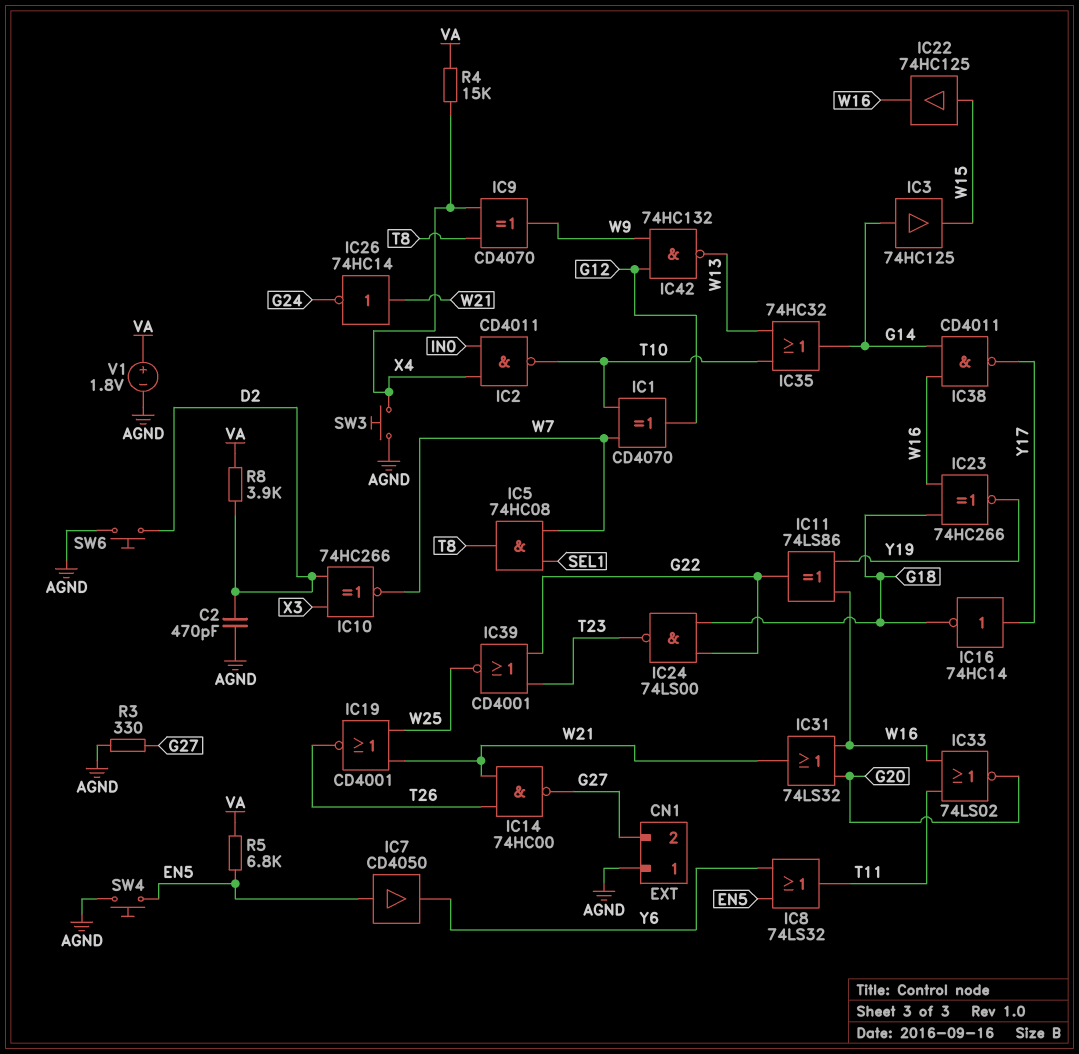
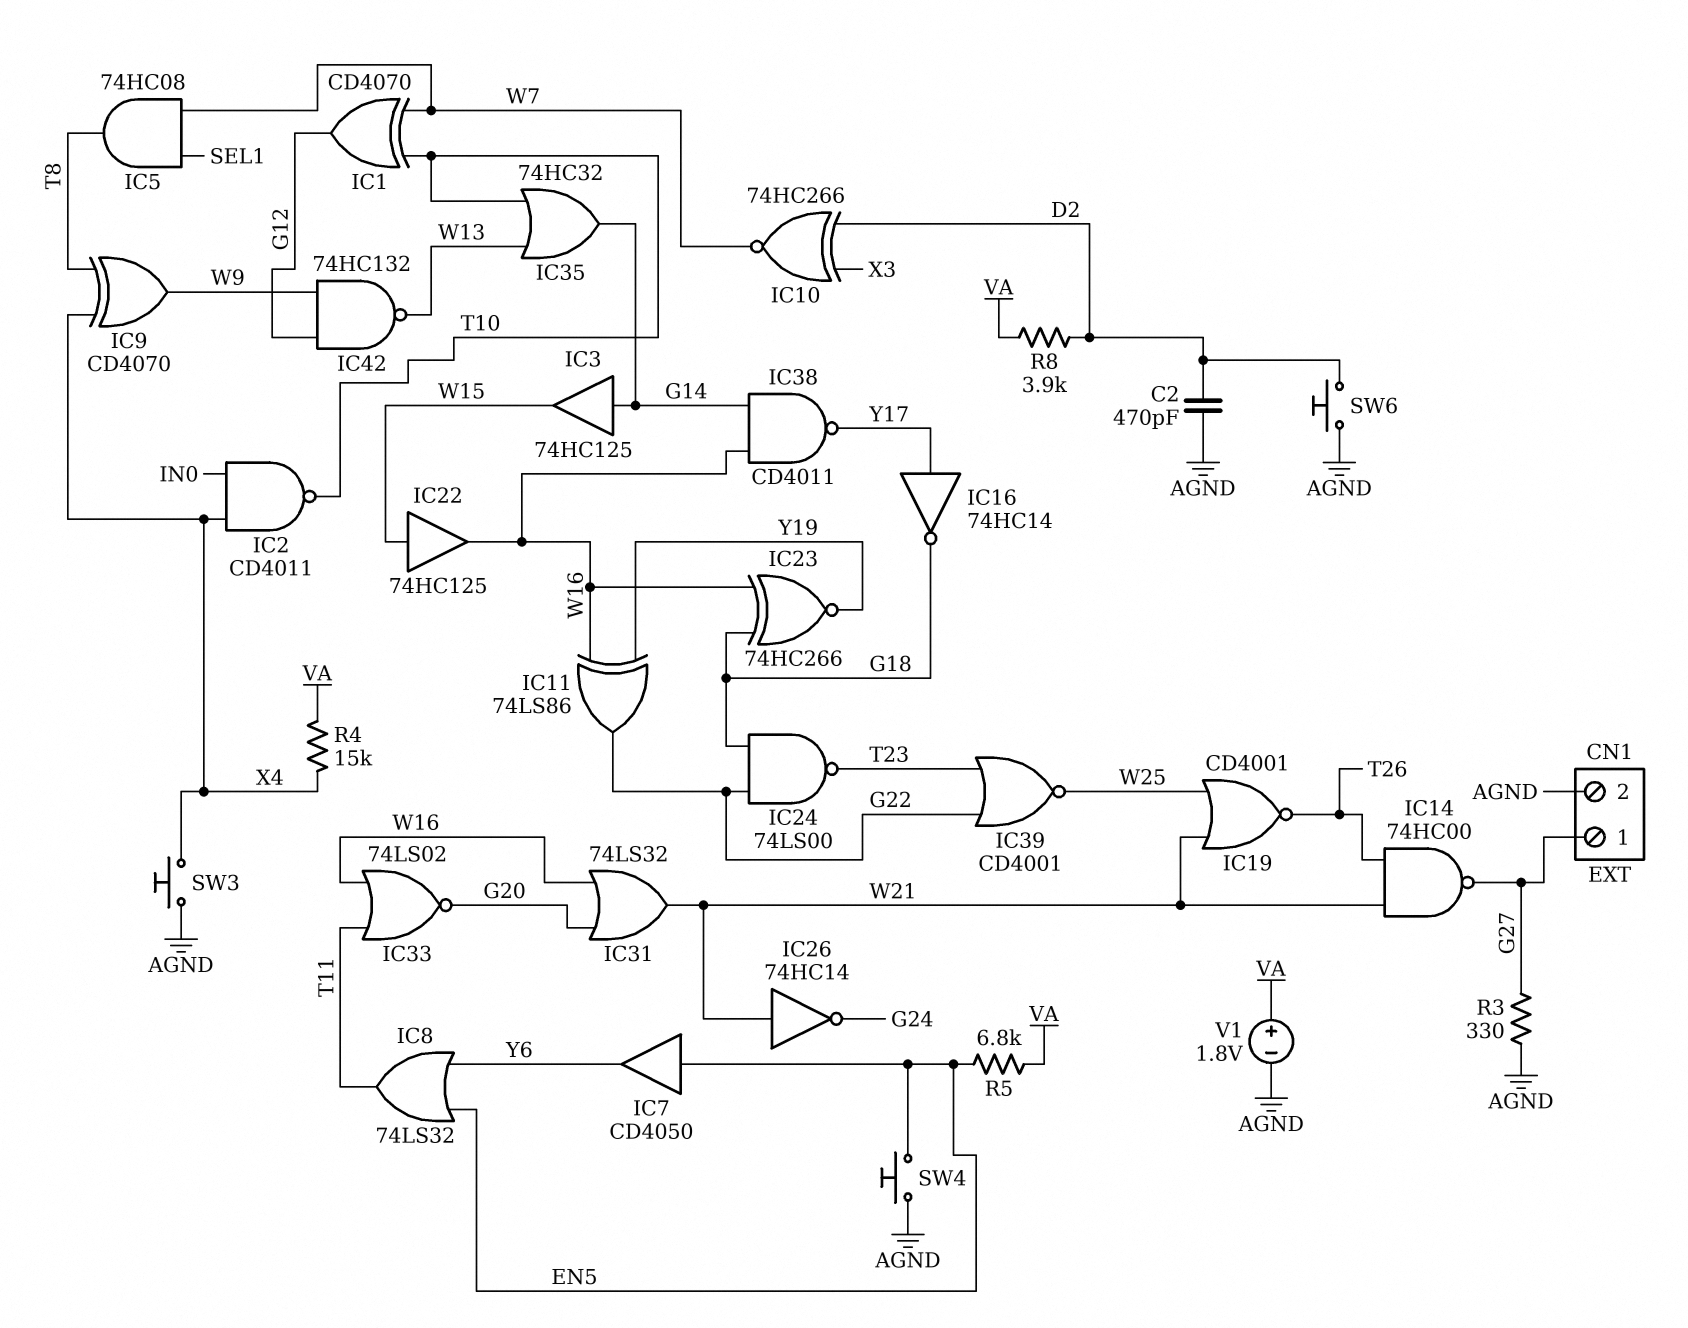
CN1 pin 1: AGND -> G27
CN1 pin 2: G27 -> AGND

